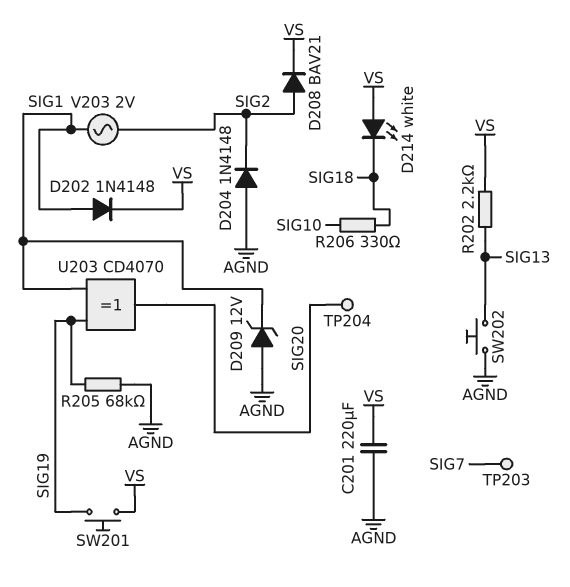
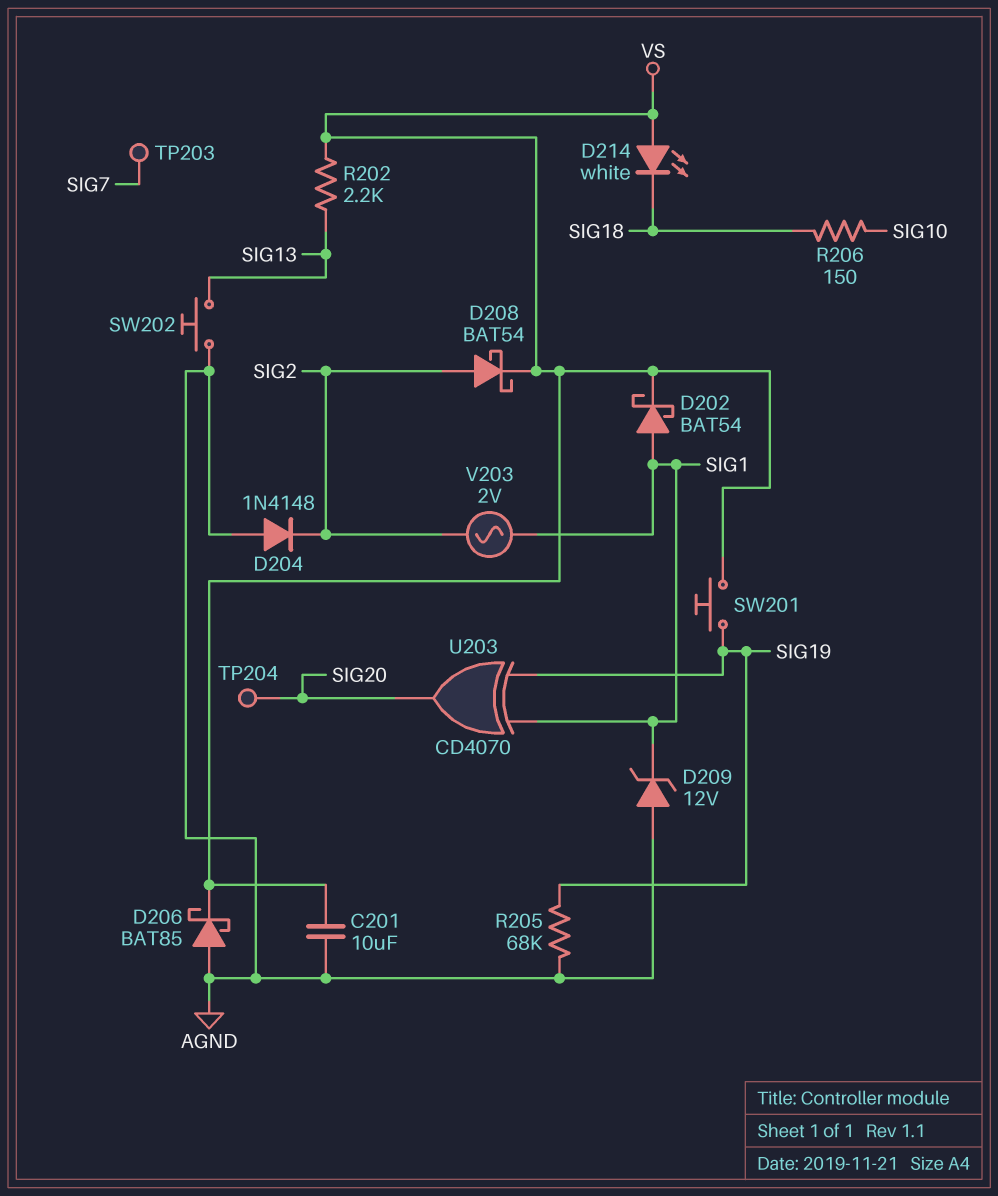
C201: 220uF (AGND, VS) -> 10uF (AGND, VS)
D202: diode 1N4148 (A SIG1, K VS) -> schottky BAT54 (A SIG1, K VS)
D206: none -> schottky BAT85 (A AGND, K VS)
D208: diode BAV21 (A SIG2, K VS) -> schottky BAT54 (A SIG2, K VS)
R206: 330 (SIG10, SIG18) -> 150 (SIG10, SIG18)

